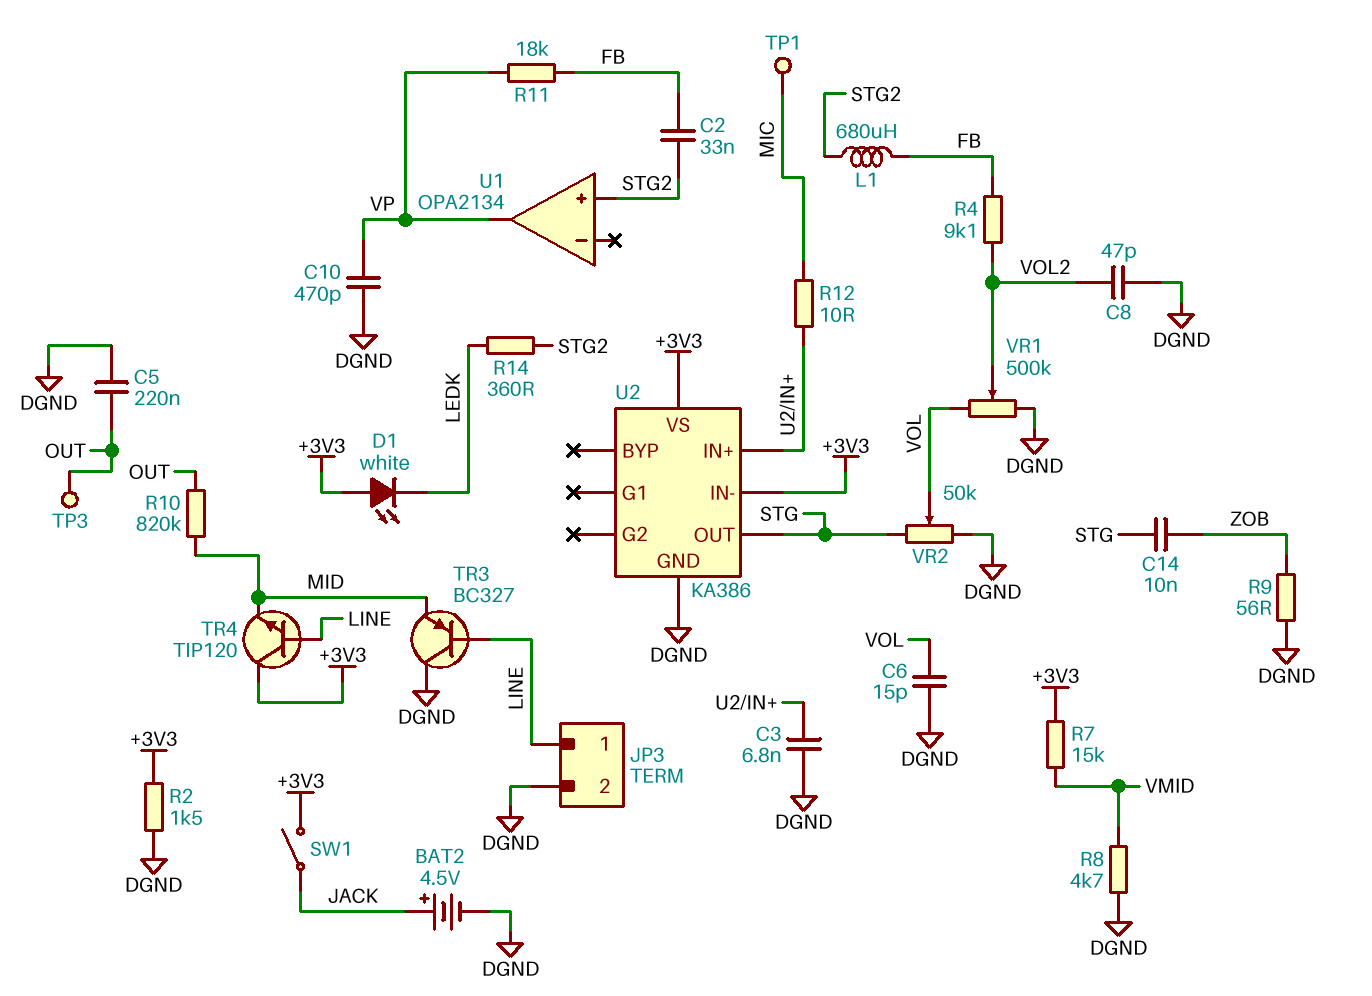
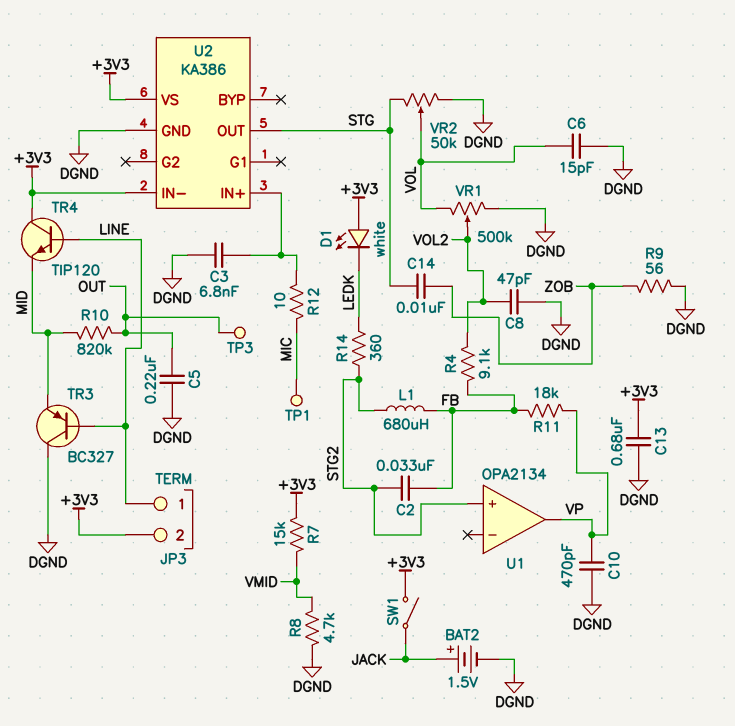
BAT2: 4.5V (plus JACK, minus DGND) -> 1.5V (plus JACK, minus DGND)
C13: none -> 680nF (+3V3, DGND)
JP3 pin 2: DGND -> +3V3
R2: 1.5k (+3V3, DGND) -> none

